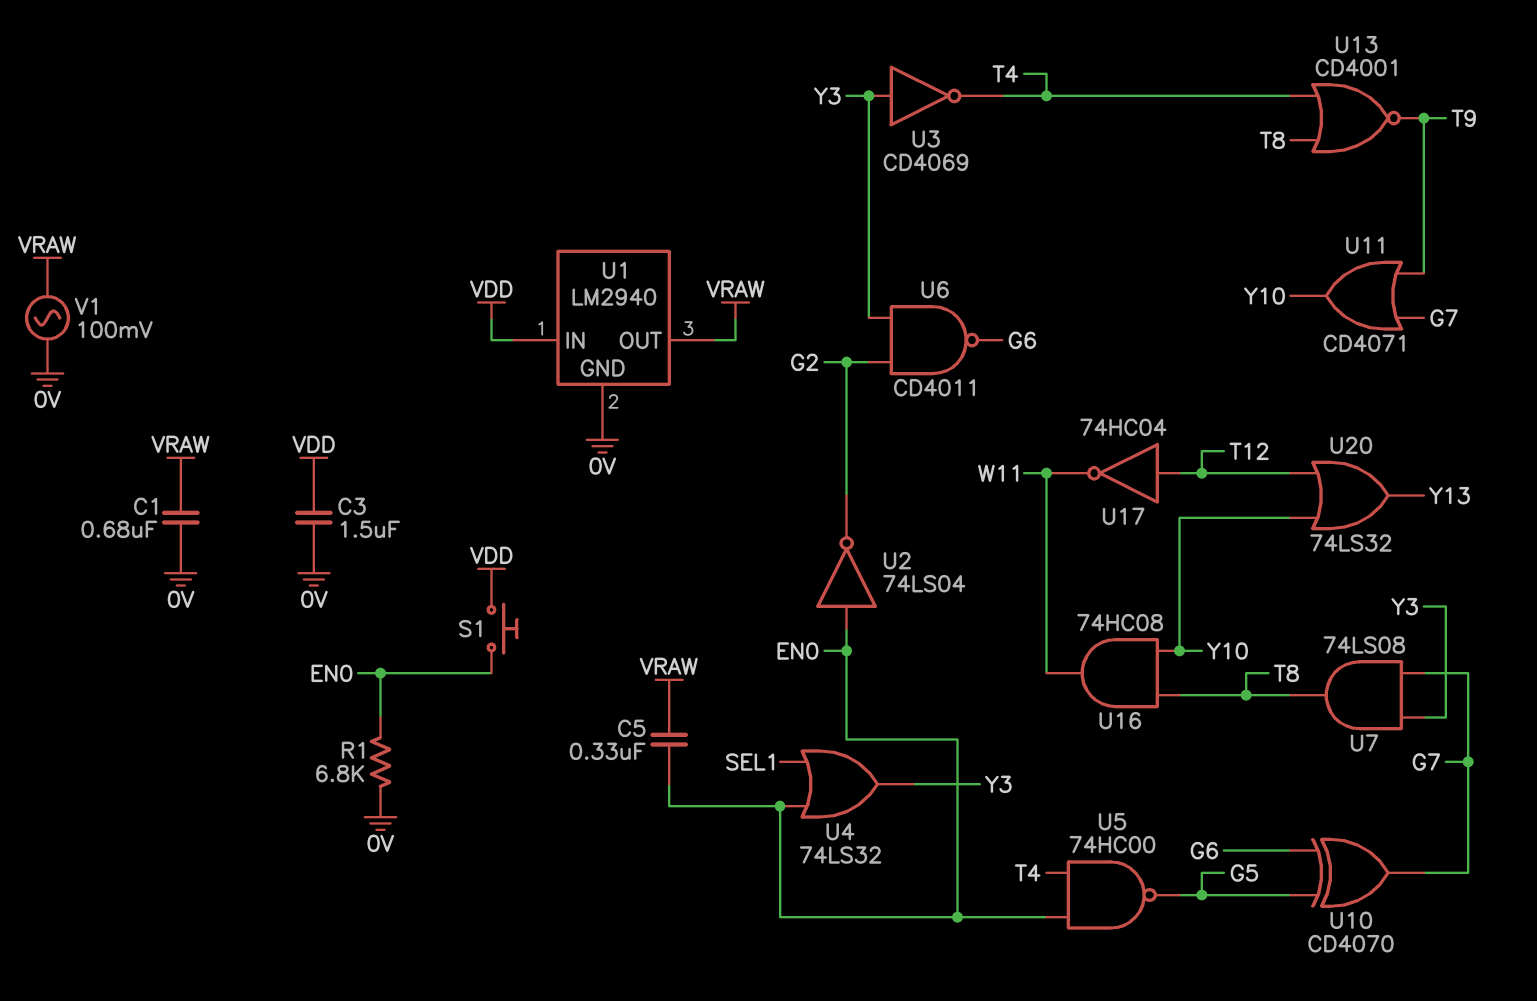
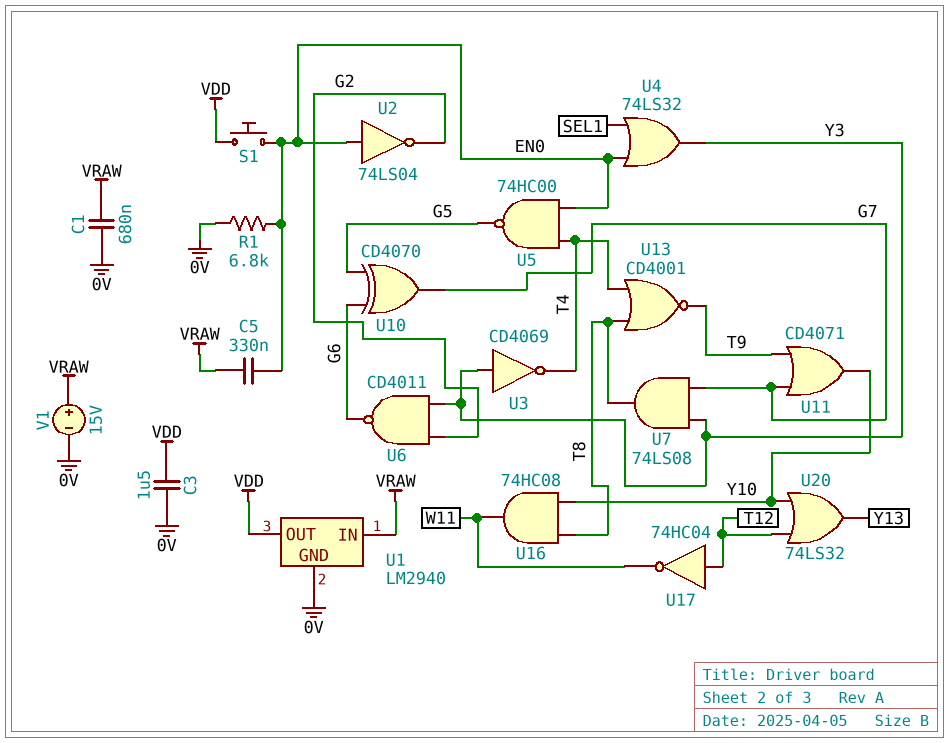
U1 pin IN: VDD -> VRAW
U1 pin OUT: VRAW -> VDD
V1: AC 100mV (0V, VRAW) -> 15V (plus VRAW, minus 0V)

